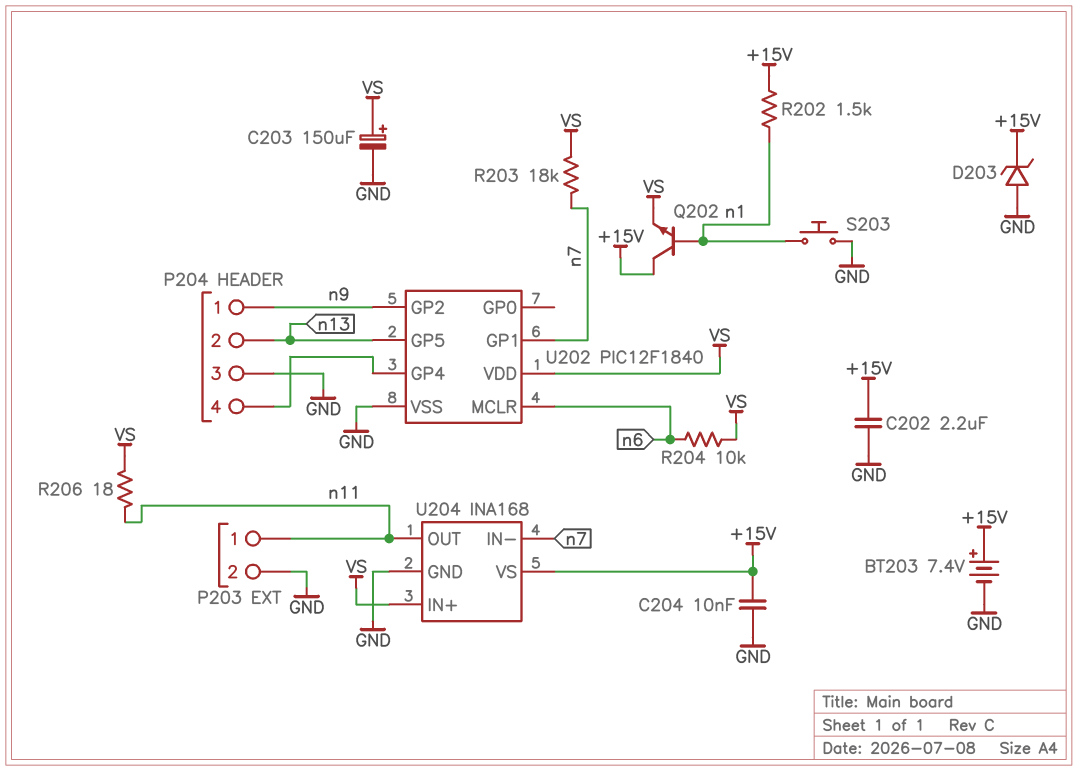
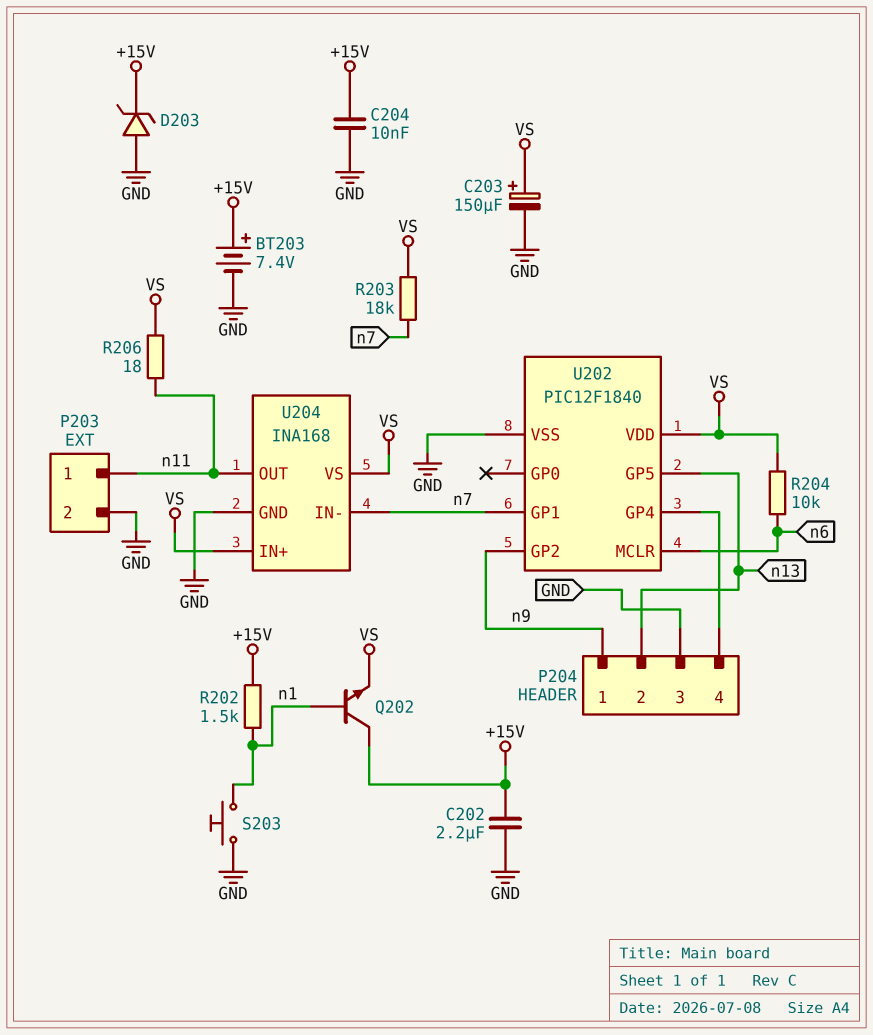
U204 pin VS: +15V -> VS

